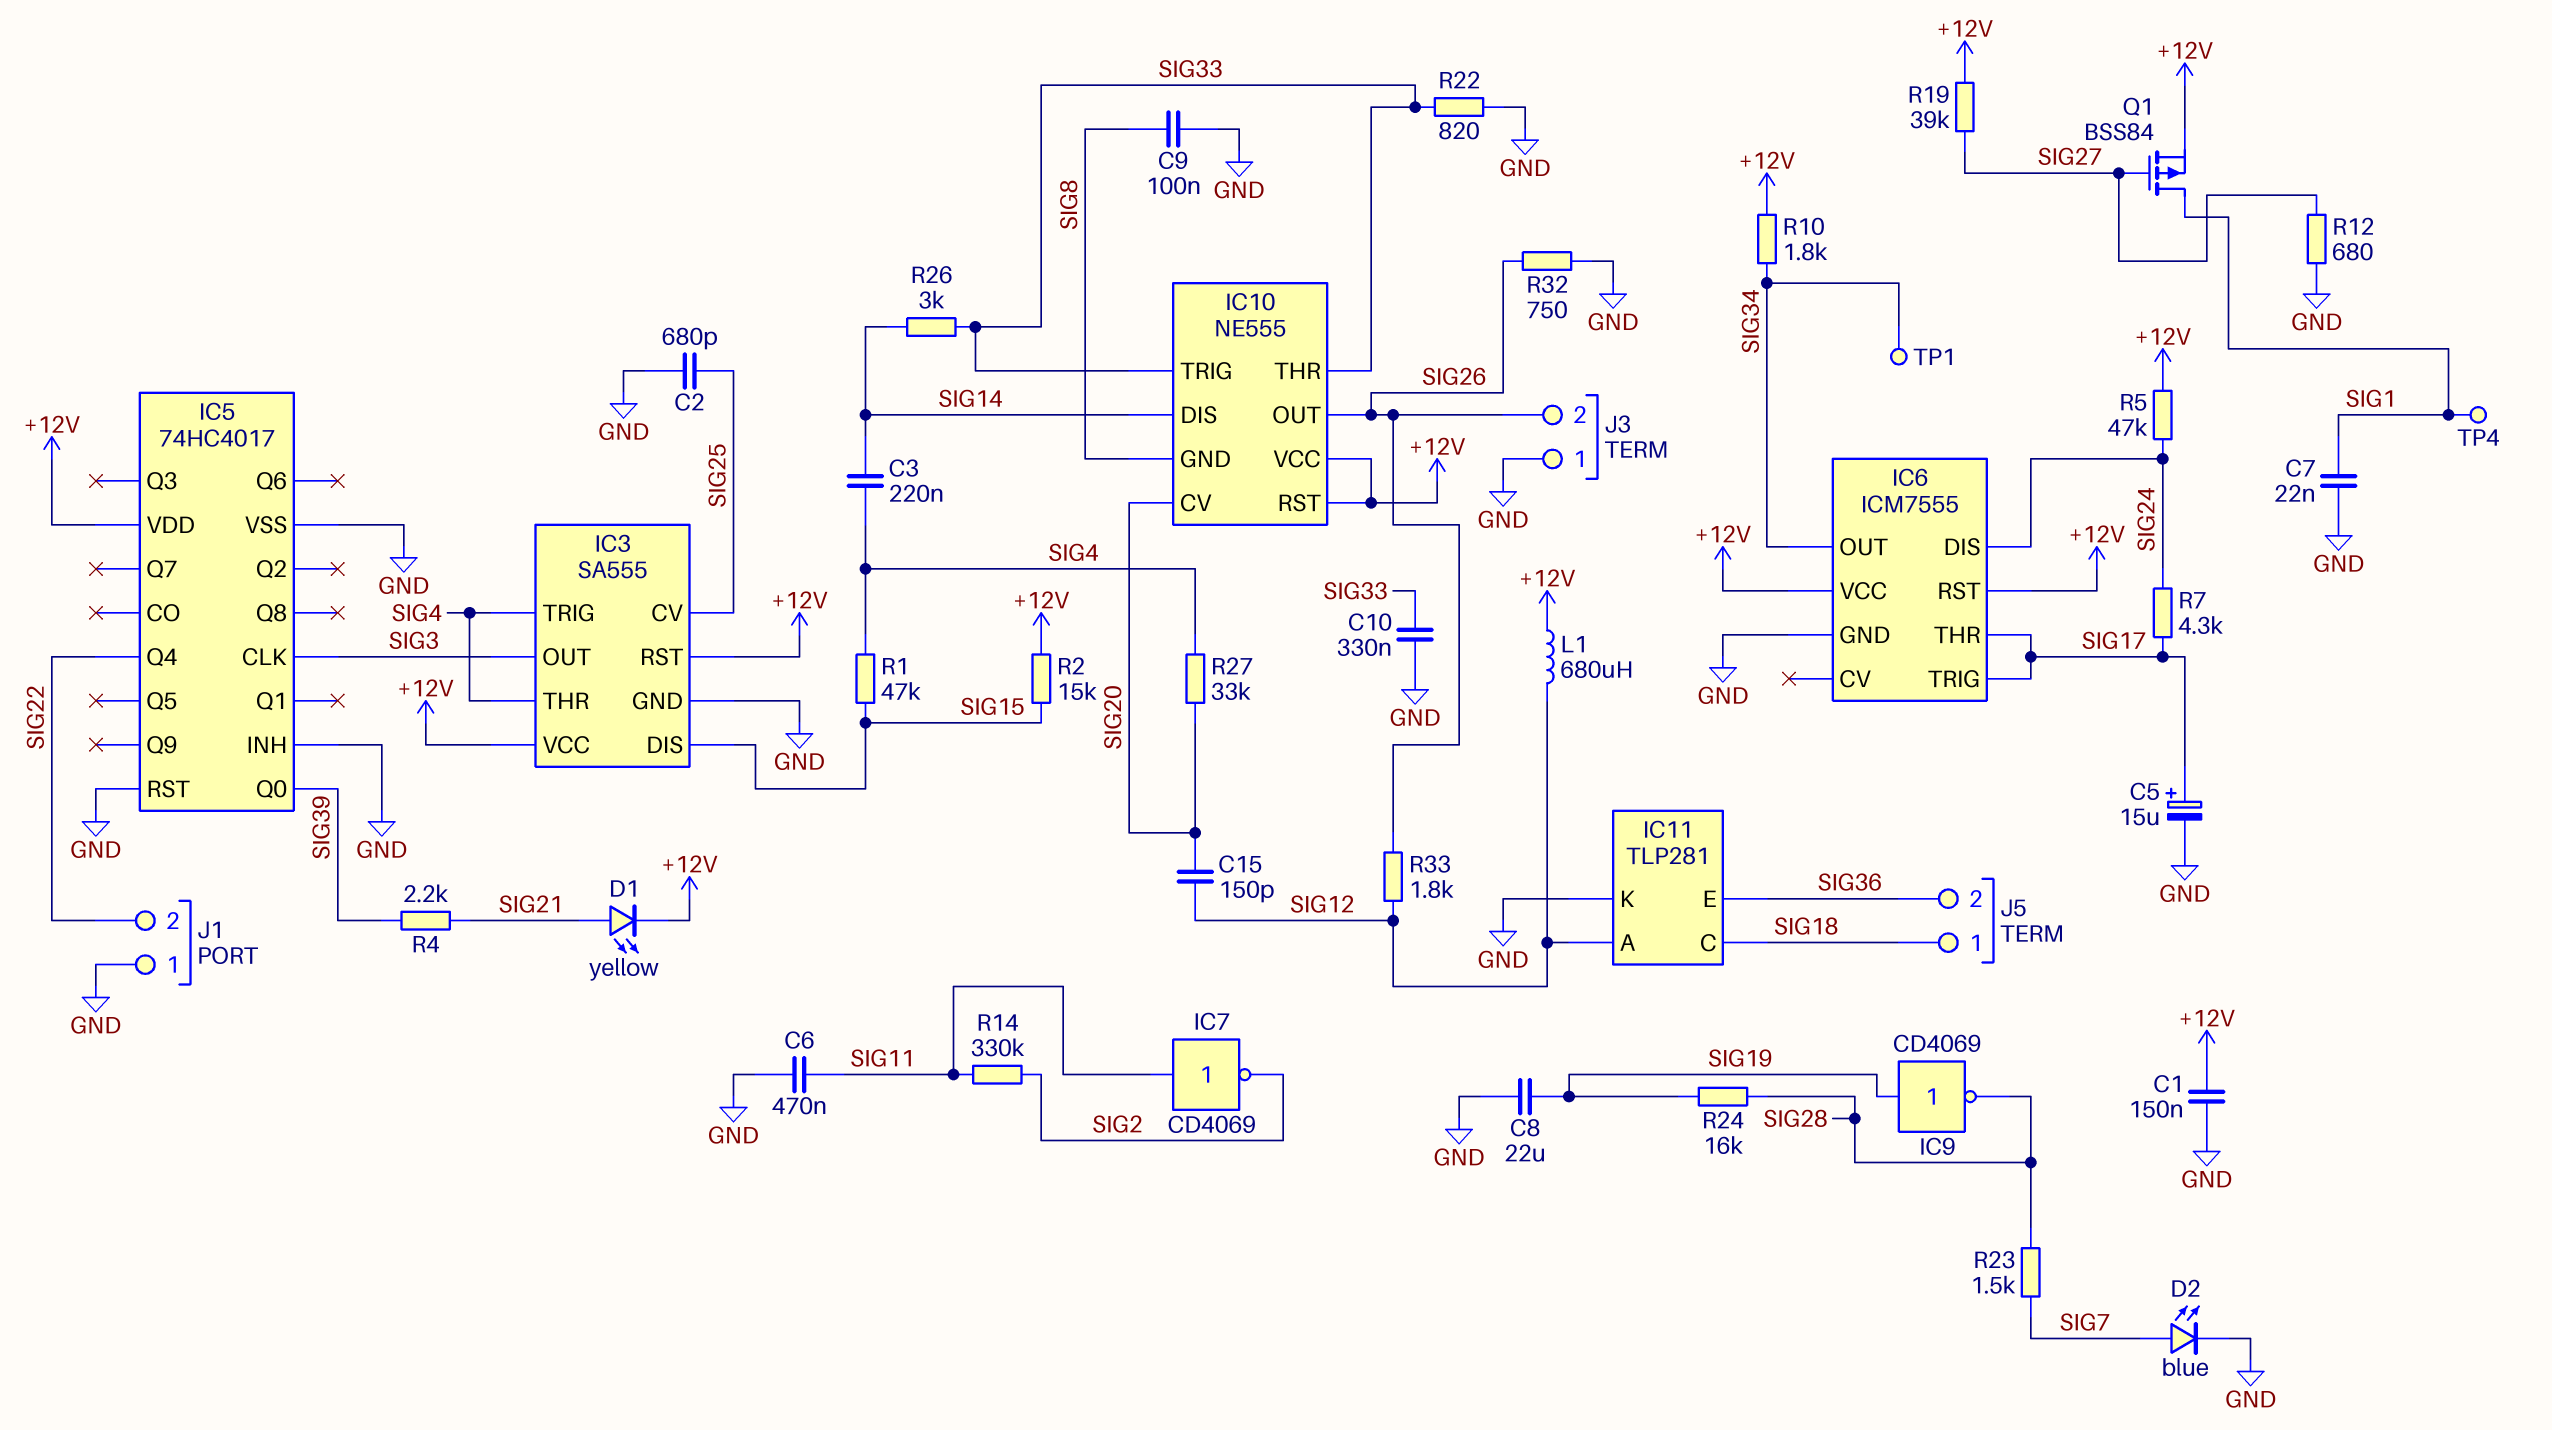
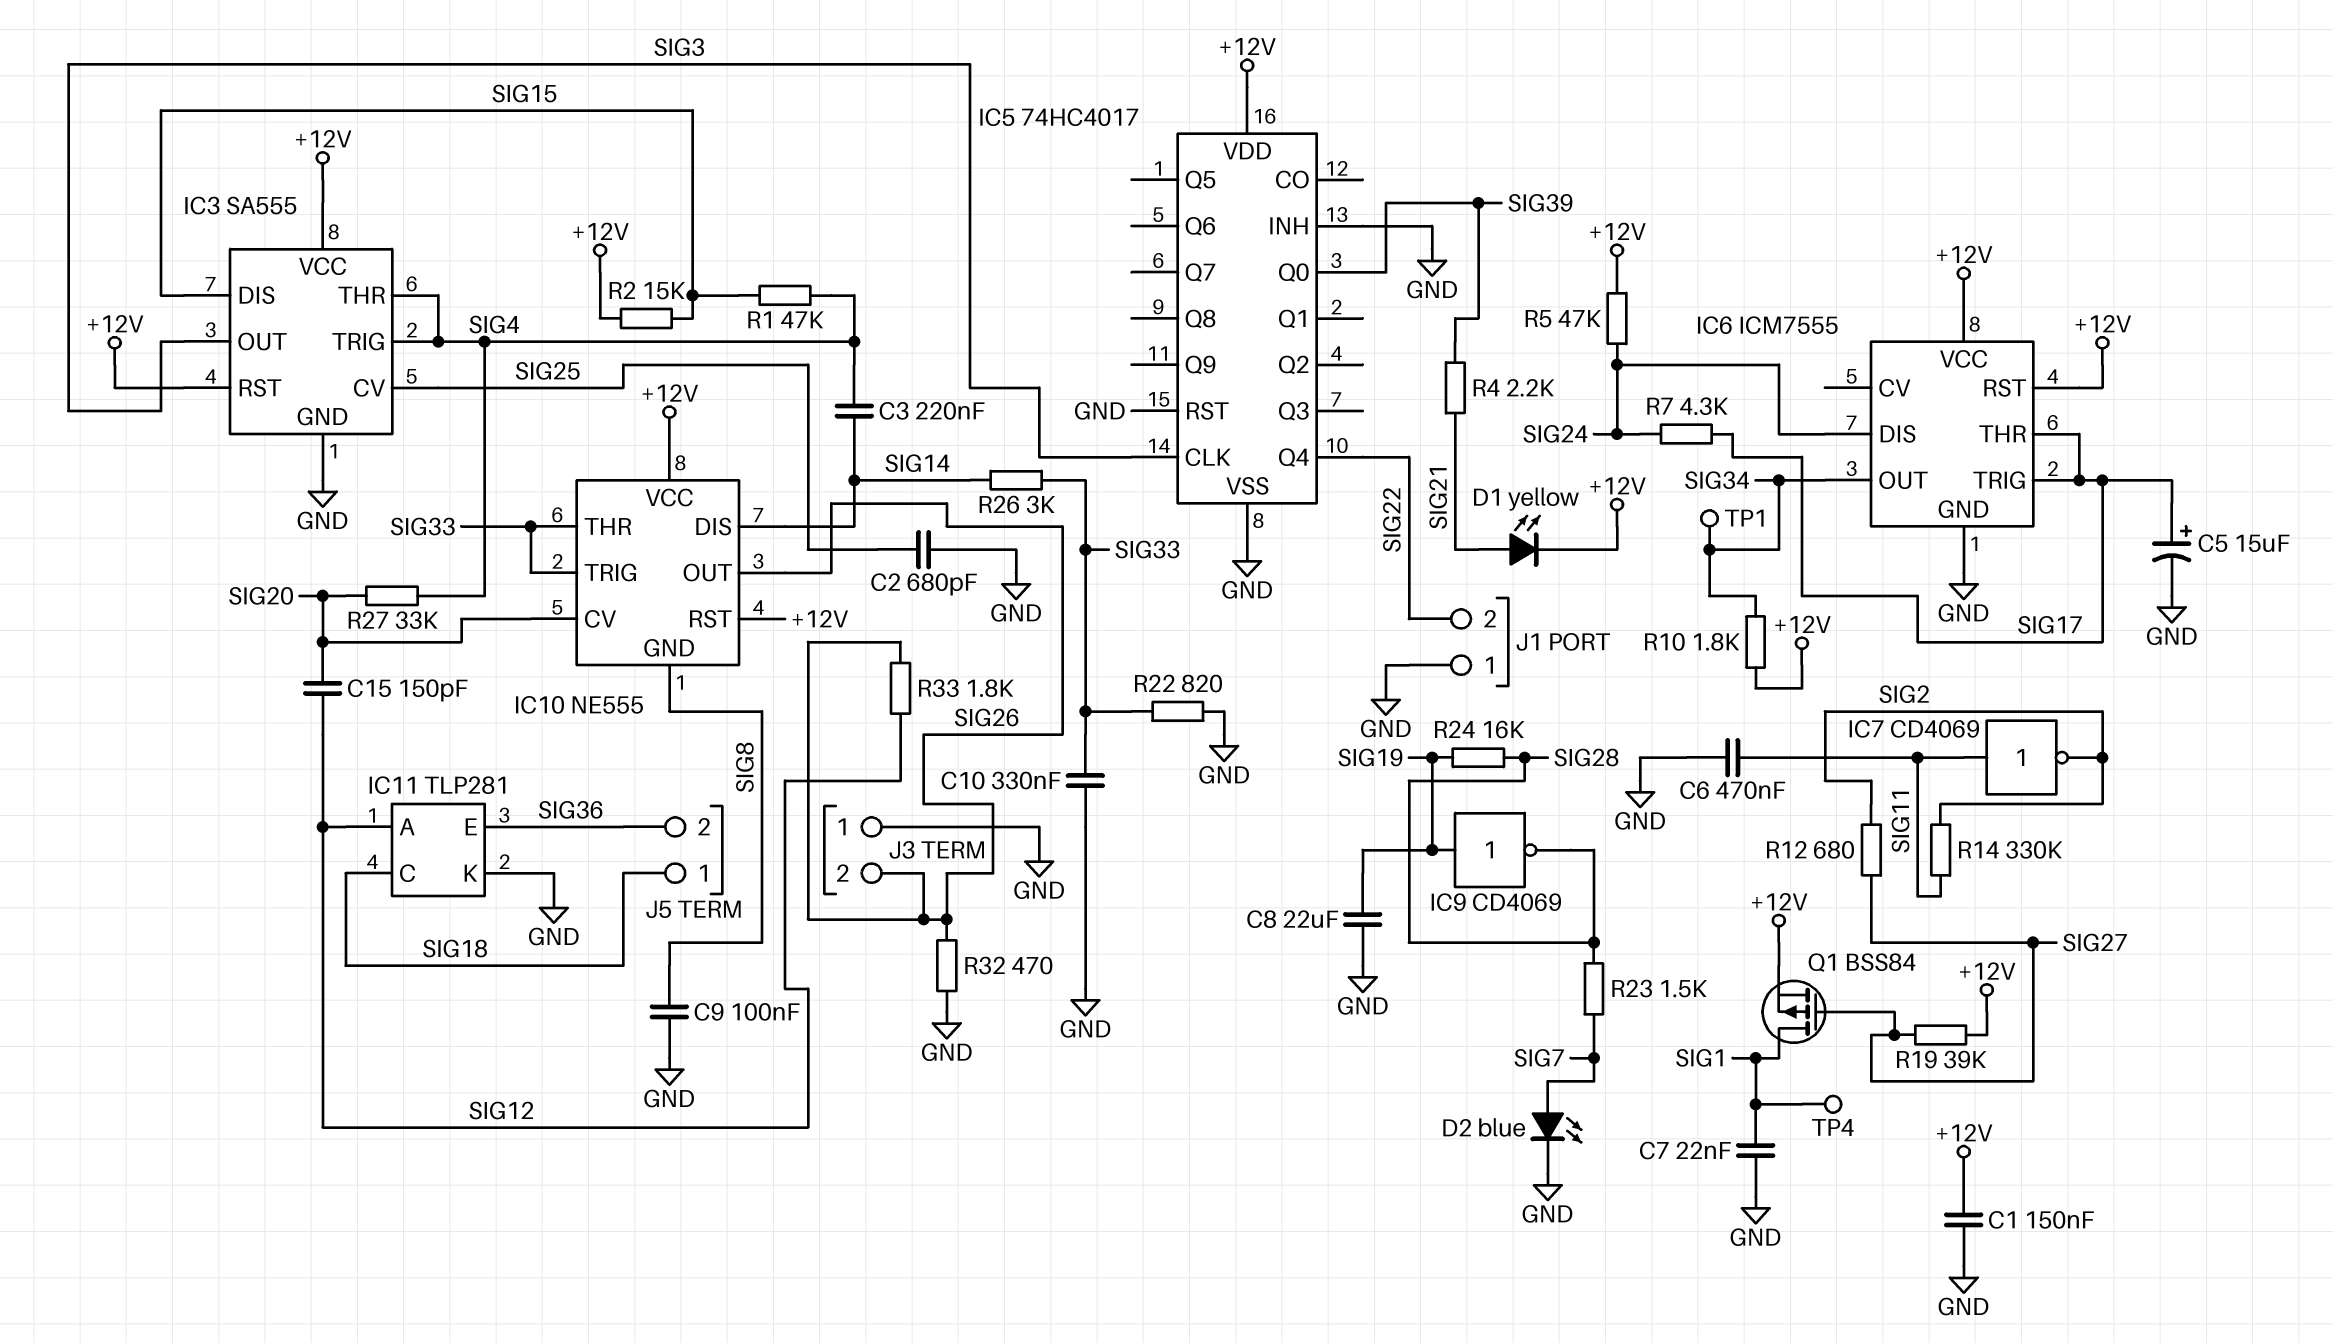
L1: 680uH (+12V, SIG12) -> none
R12: 680 (GND, SIG27) -> 680 (SIG2, SIG27)
R32: 750 (GND, SIG26) -> 470 (GND, SIG26)

